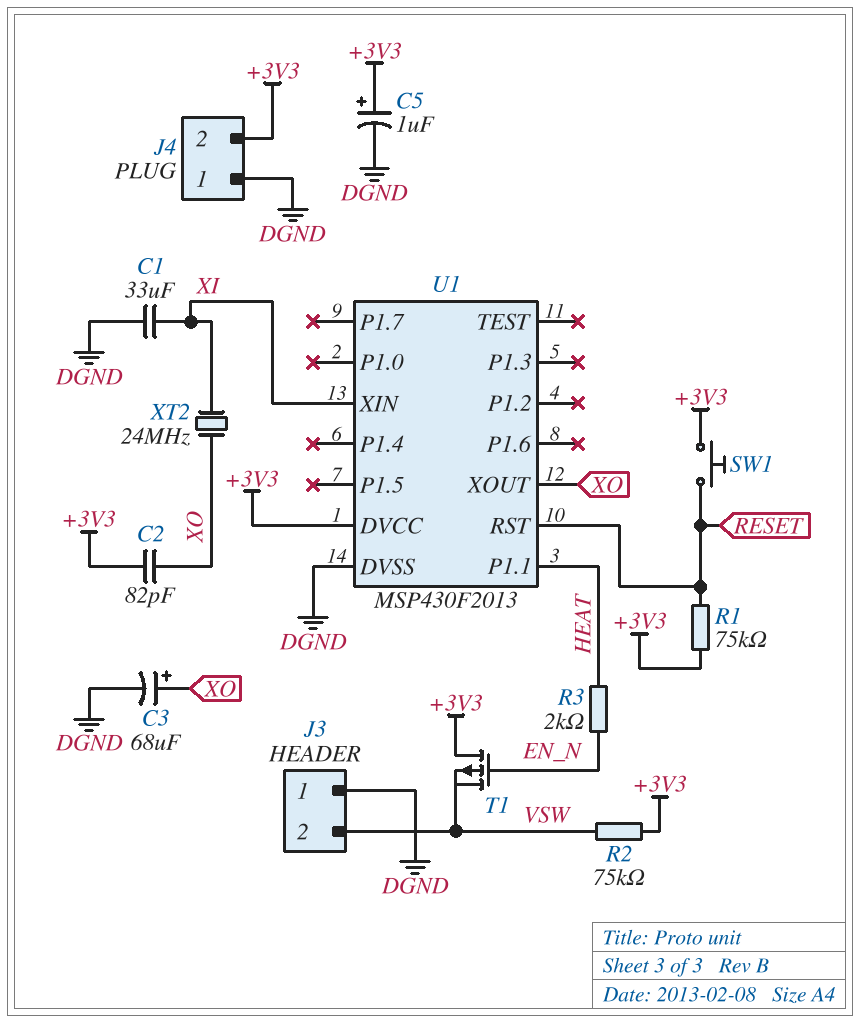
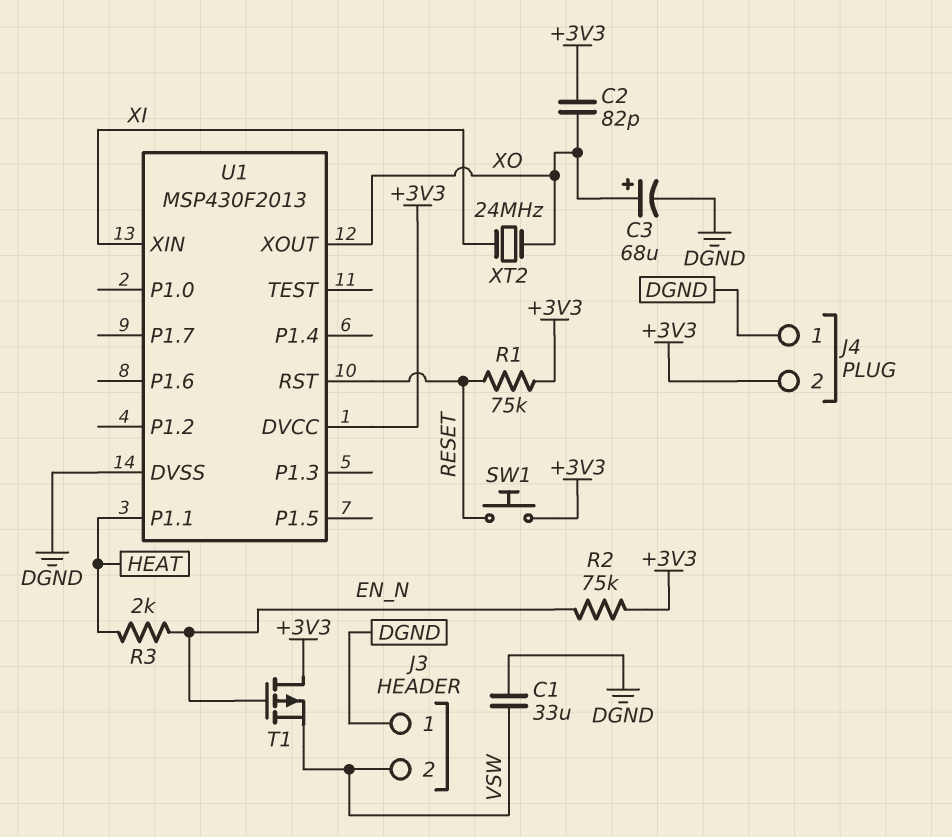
C1: 33uF (DGND, XI) -> 33uF (DGND, VSW)
C5: 1uF (plus +3V3, minus DGND) -> none
R2: 75k (+3V3, VSW) -> 75k (+3V3, EN_N)

